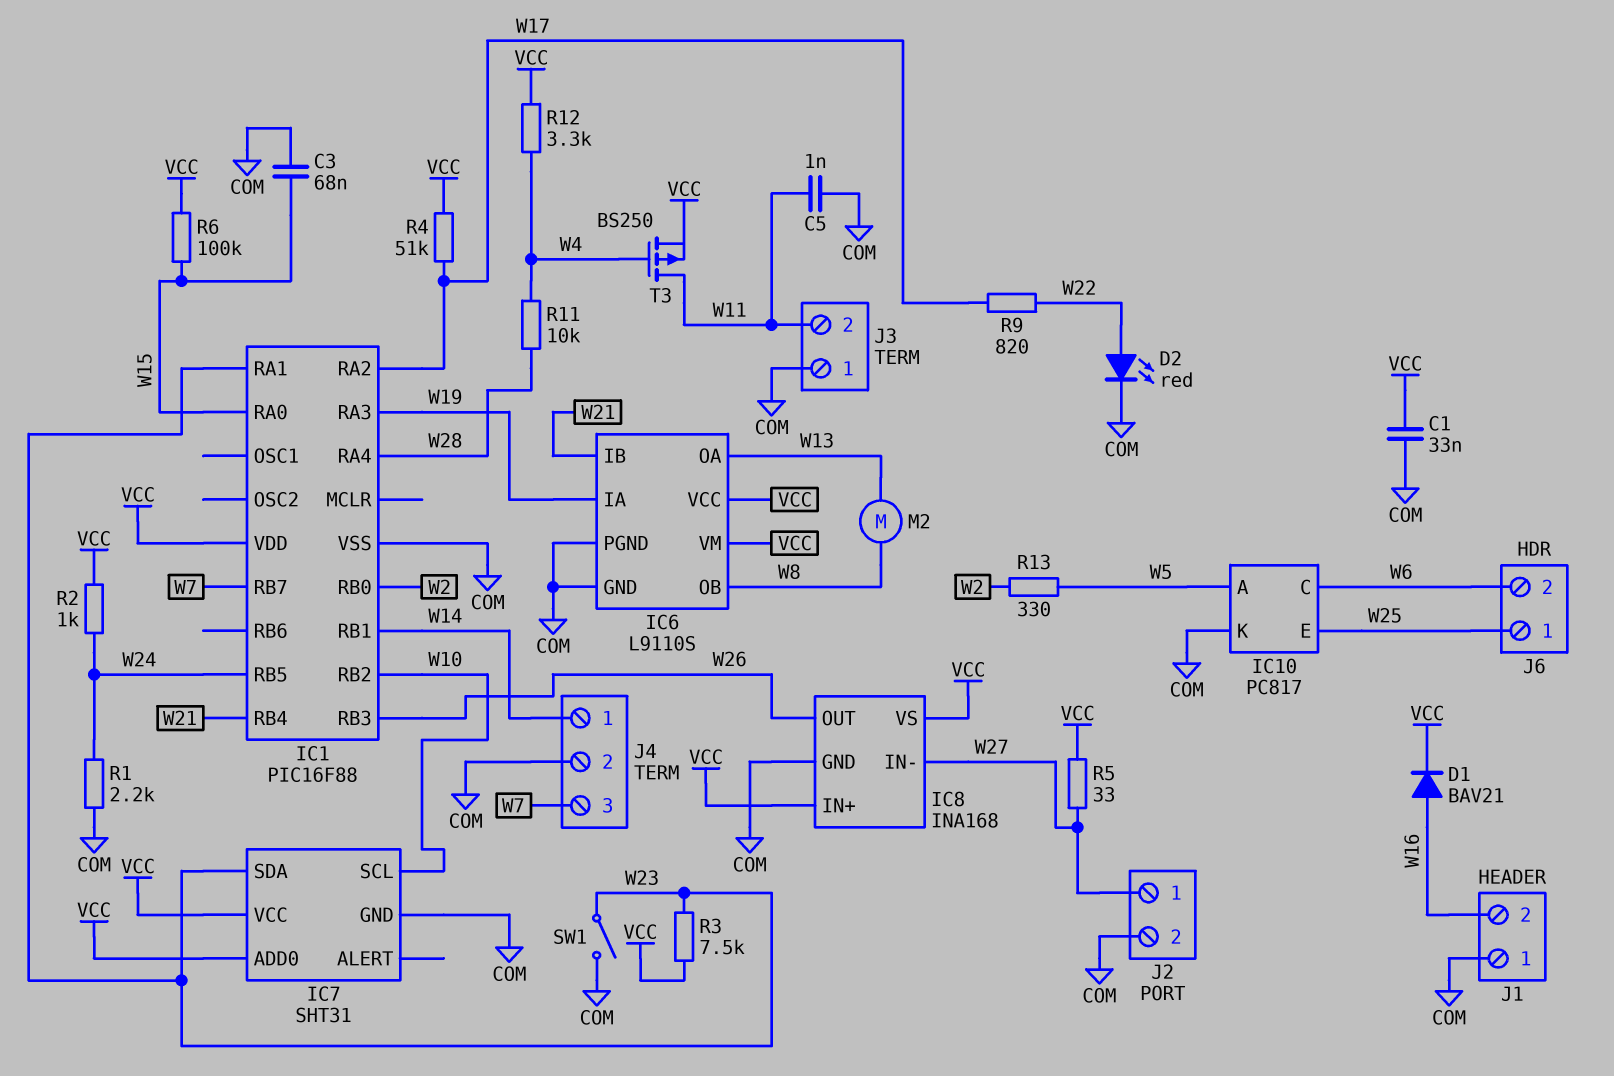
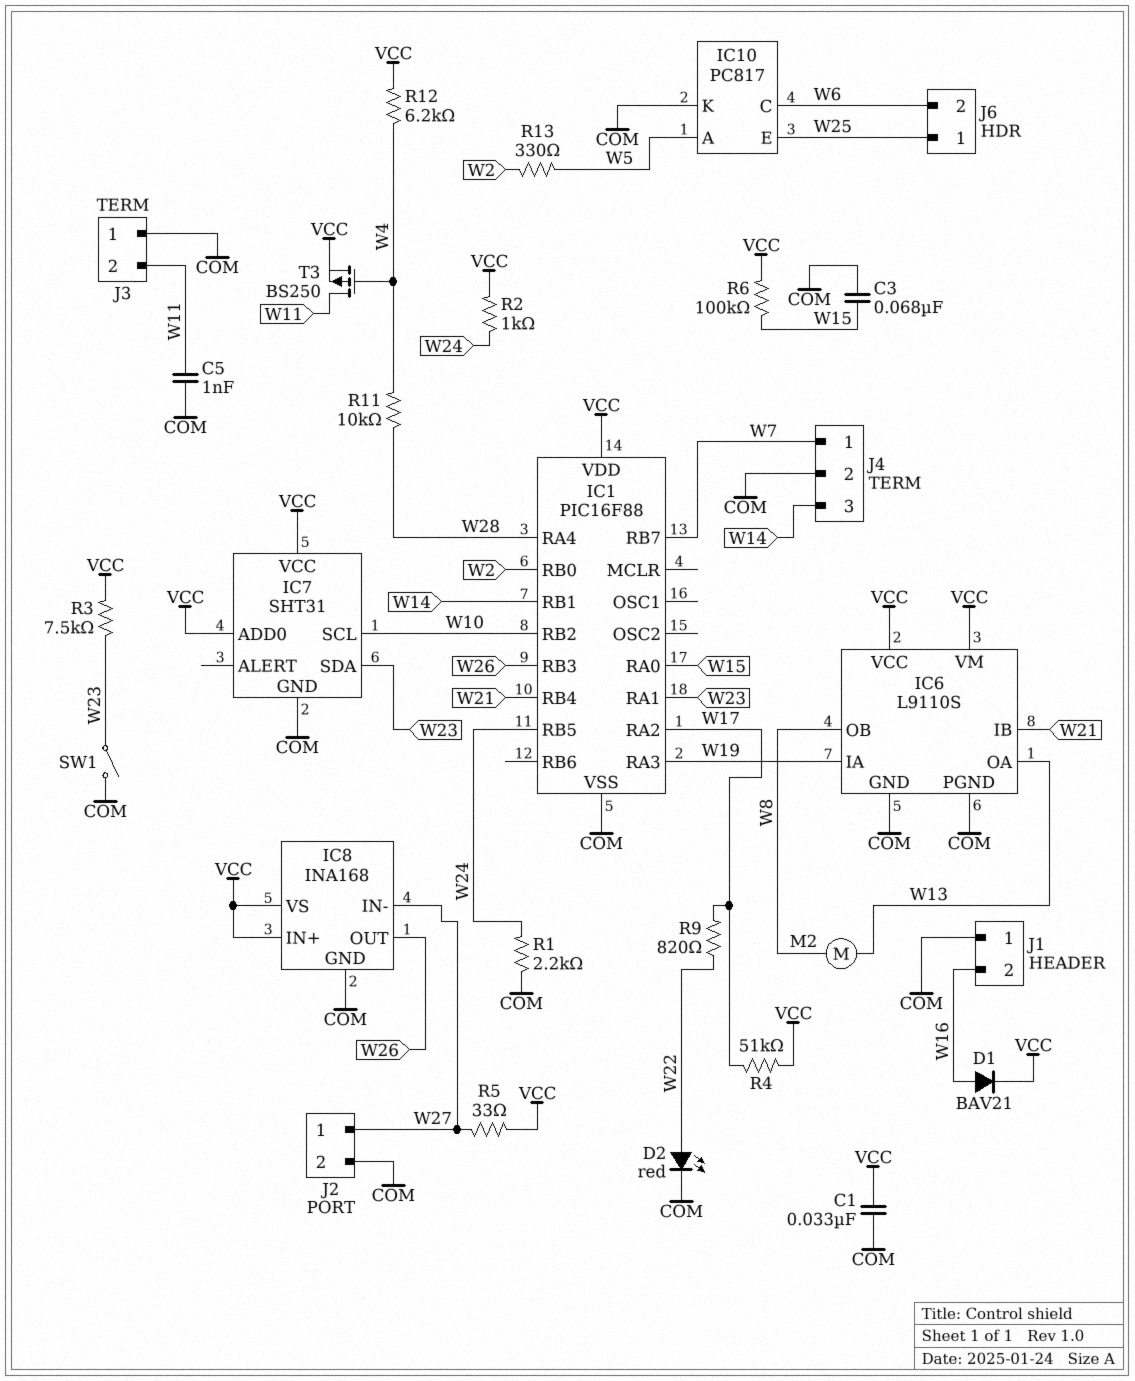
J4 pin 1: W14 -> W7
J4 pin 3: W7 -> W14
R12: 3.3k (VCC, W4) -> 6.2k (VCC, W4)

